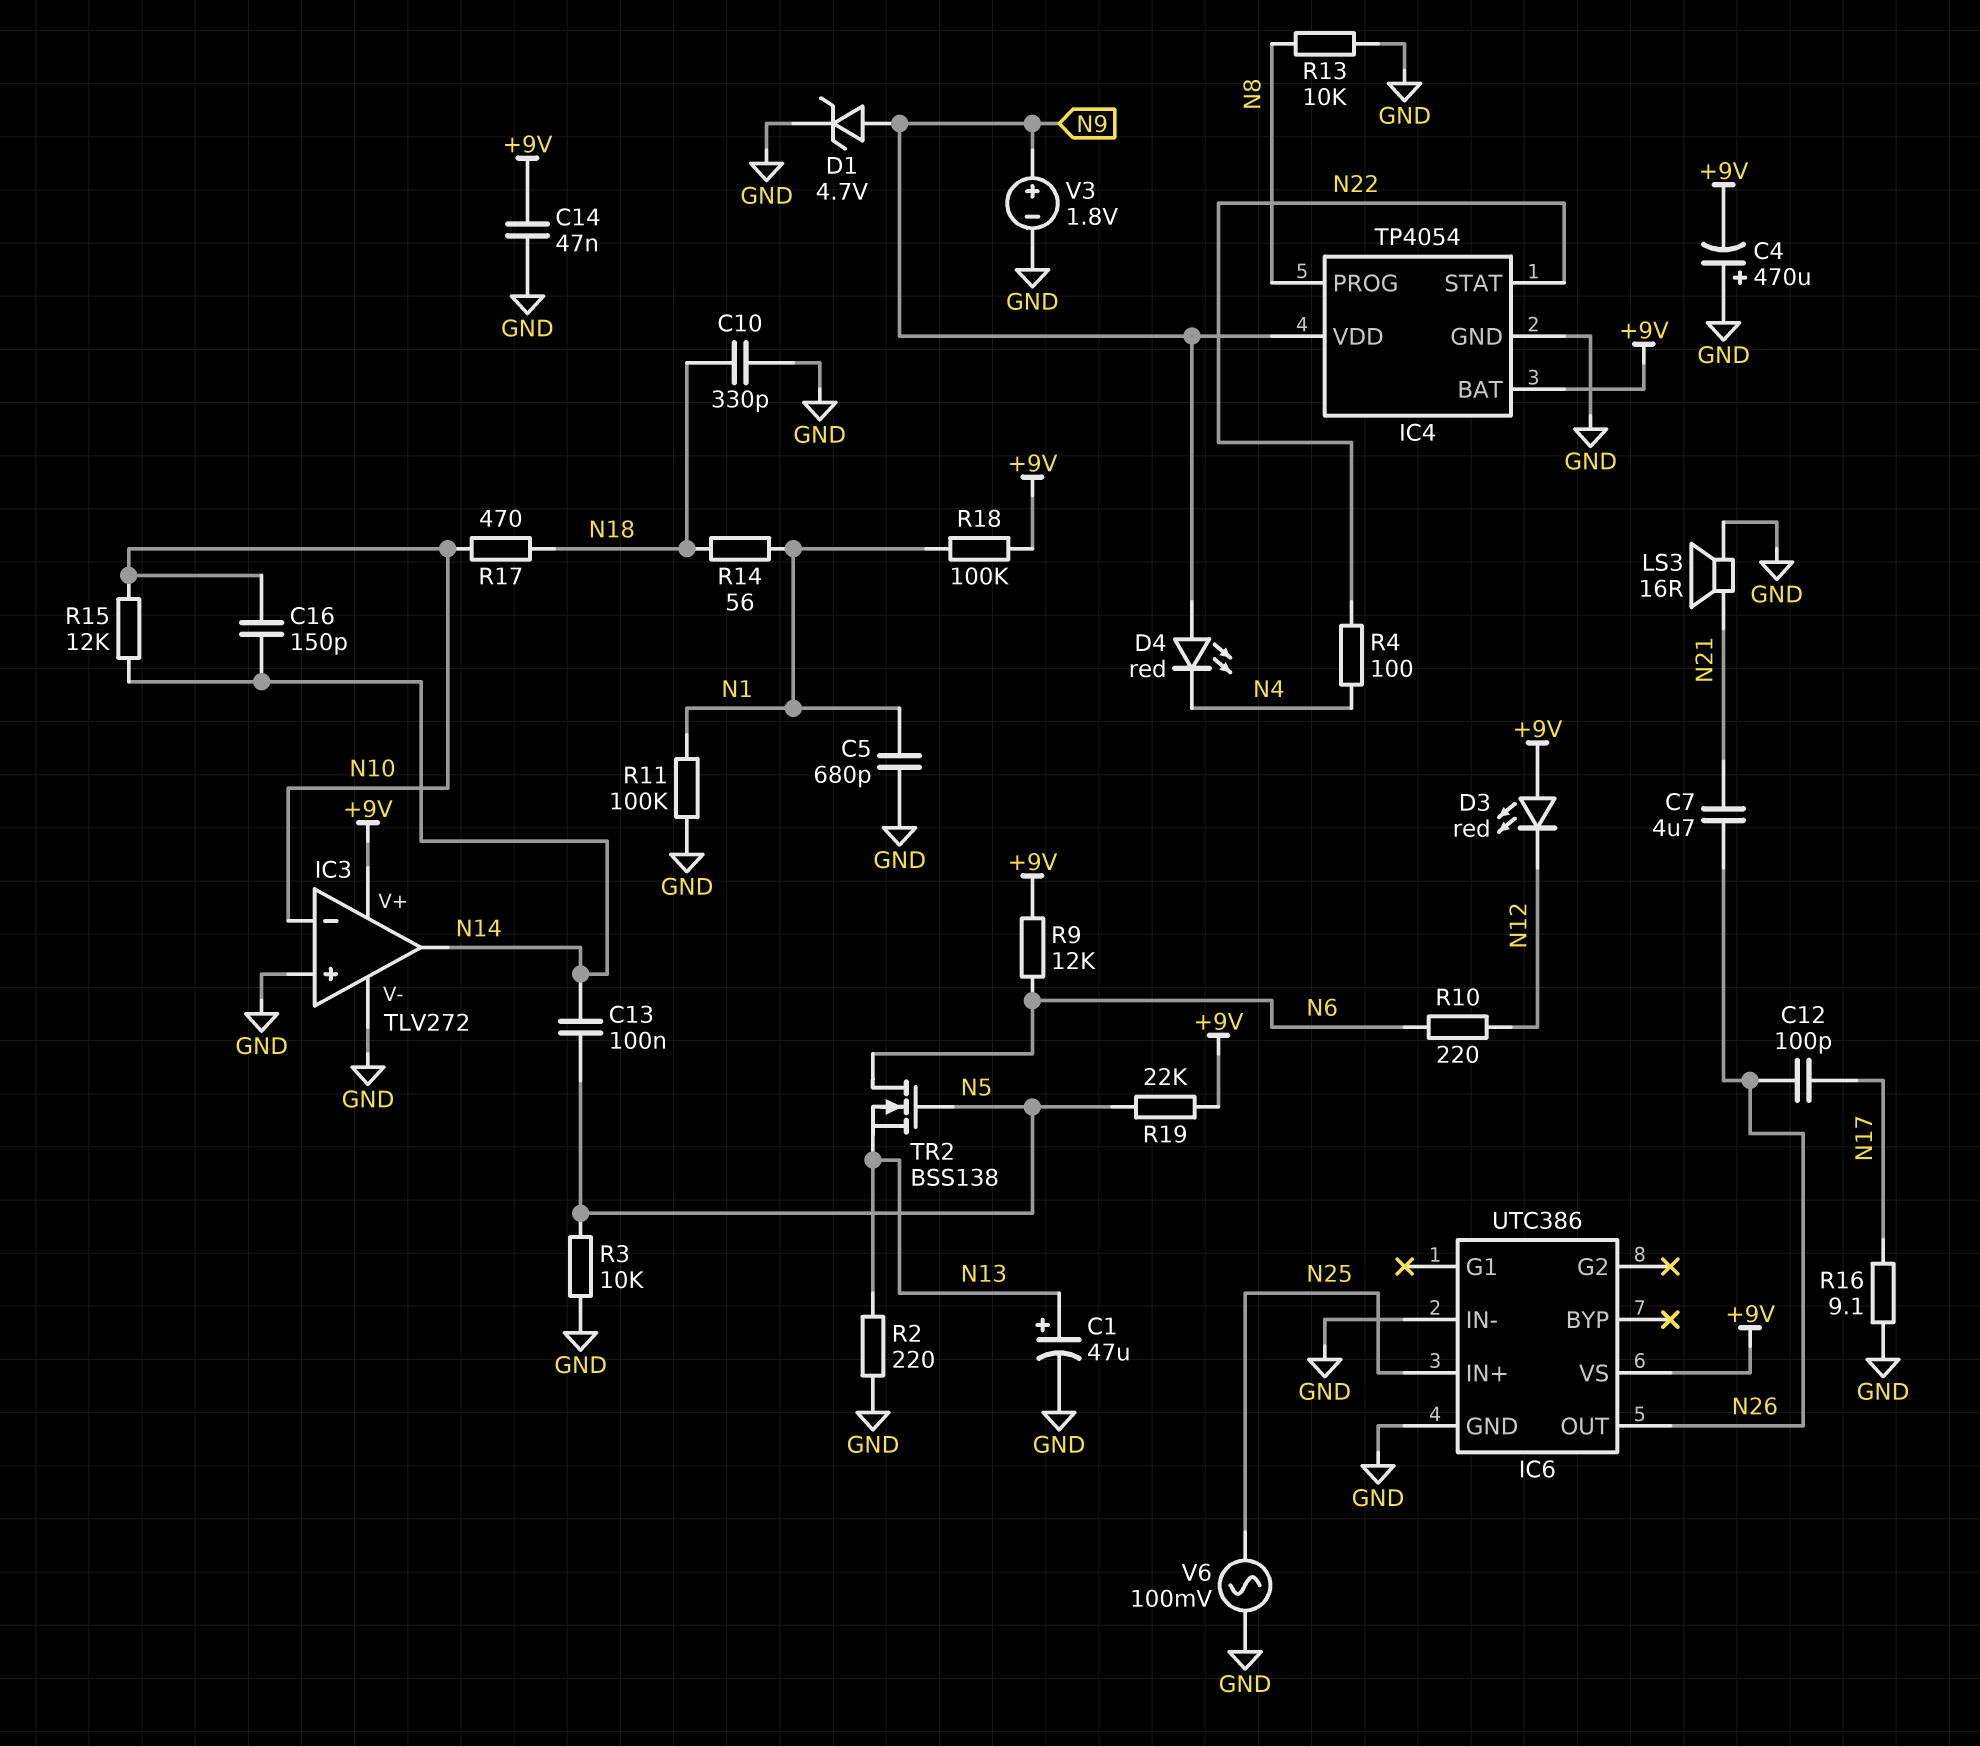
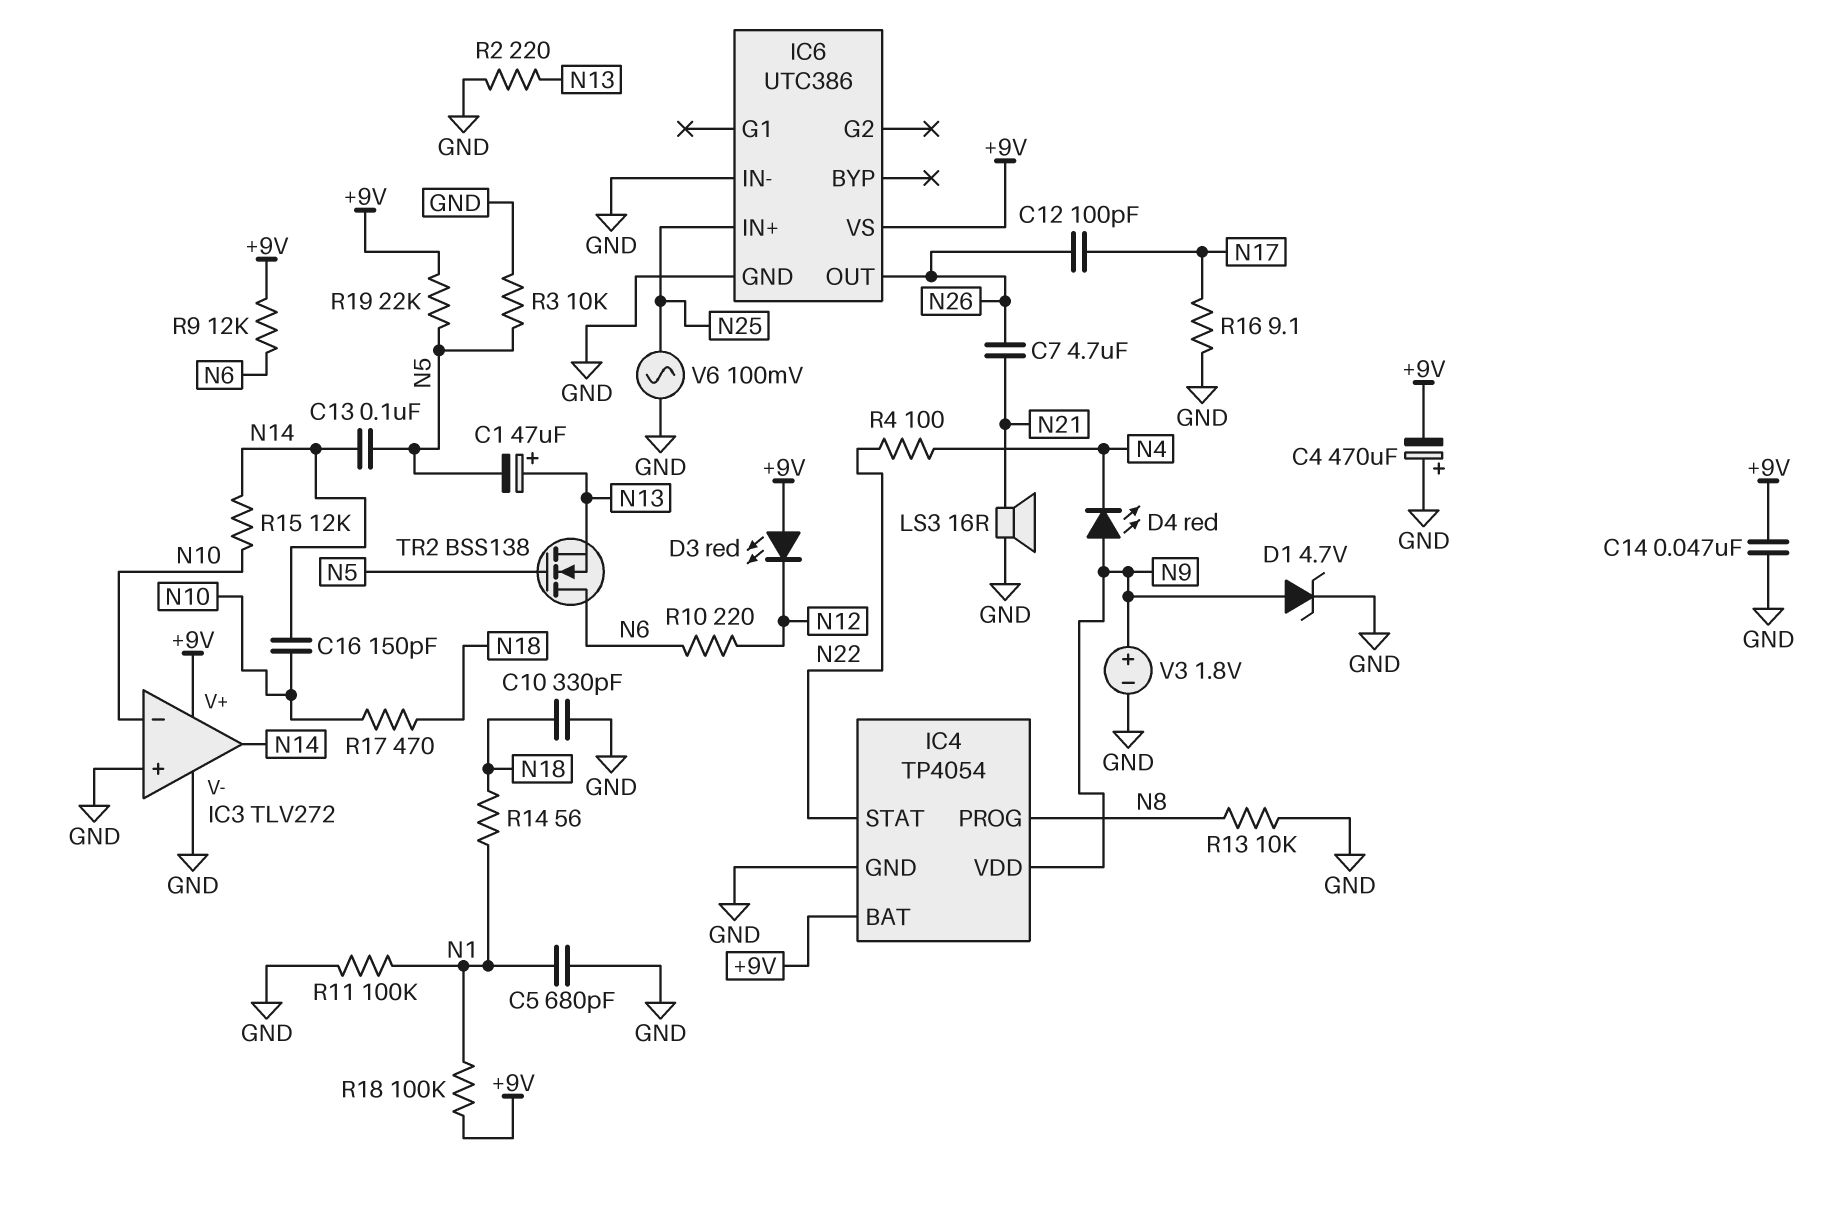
C1: 47uF (plus N13, minus GND) -> 47uF (plus N13, minus N5)

